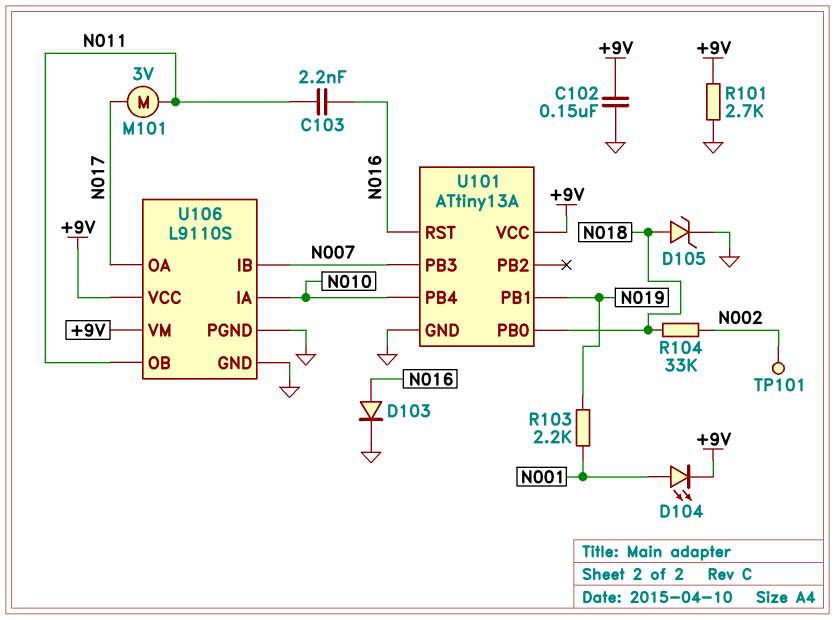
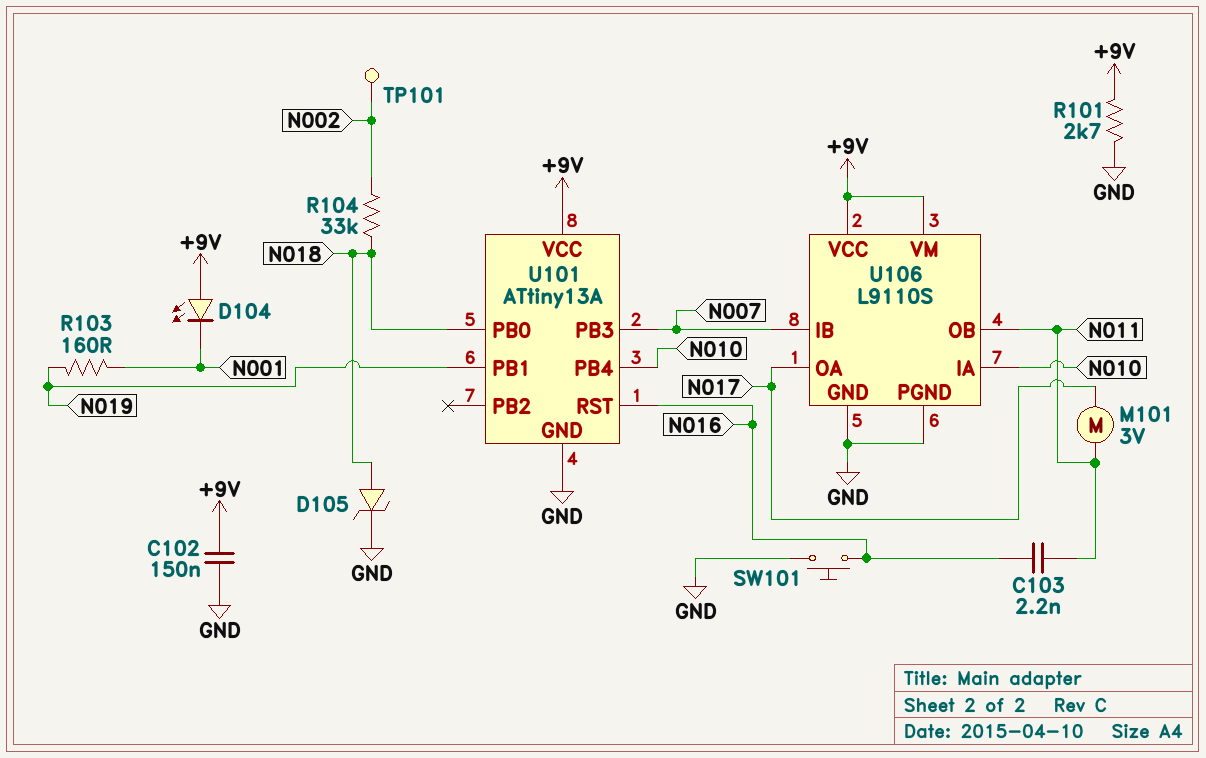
D103: diode (A N016, K GND) -> none
D104: LED (A N001, K +9V) -> LED (A +9V, K N001)
R103: 2.2k (N001, N019) -> 160 (N001, N019)
SW101: none -> button (GND, N016)

